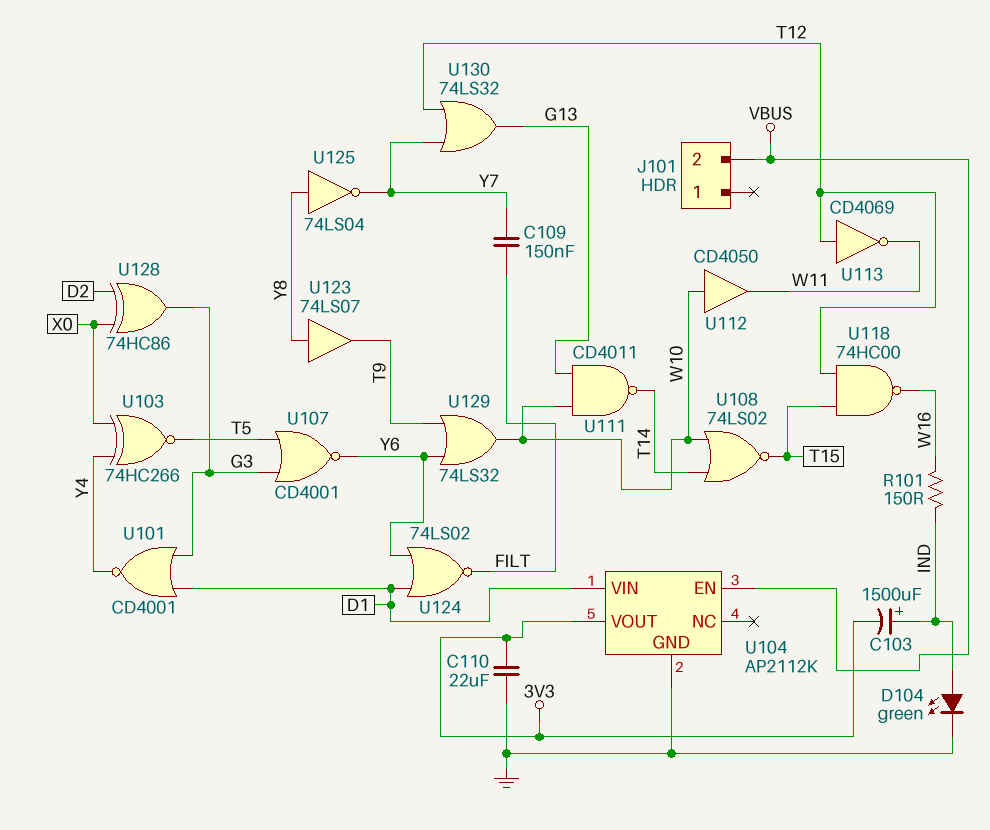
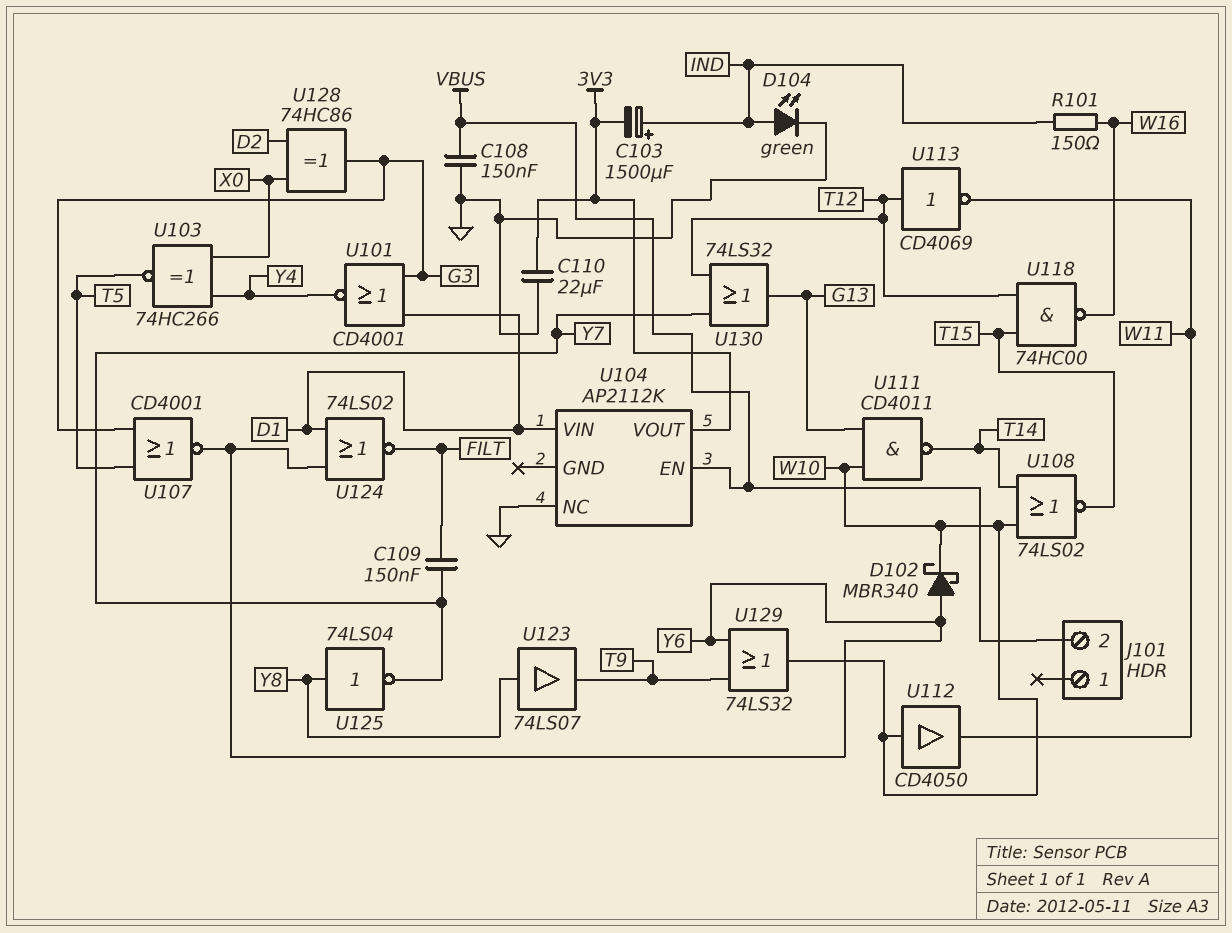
C108: none -> 150nF (GND, VBUS)
D102: none -> schottky MBR340 (A Y6, K W10)
U104 pin GND: GND -> none
U104 pin NC: none -> GND

